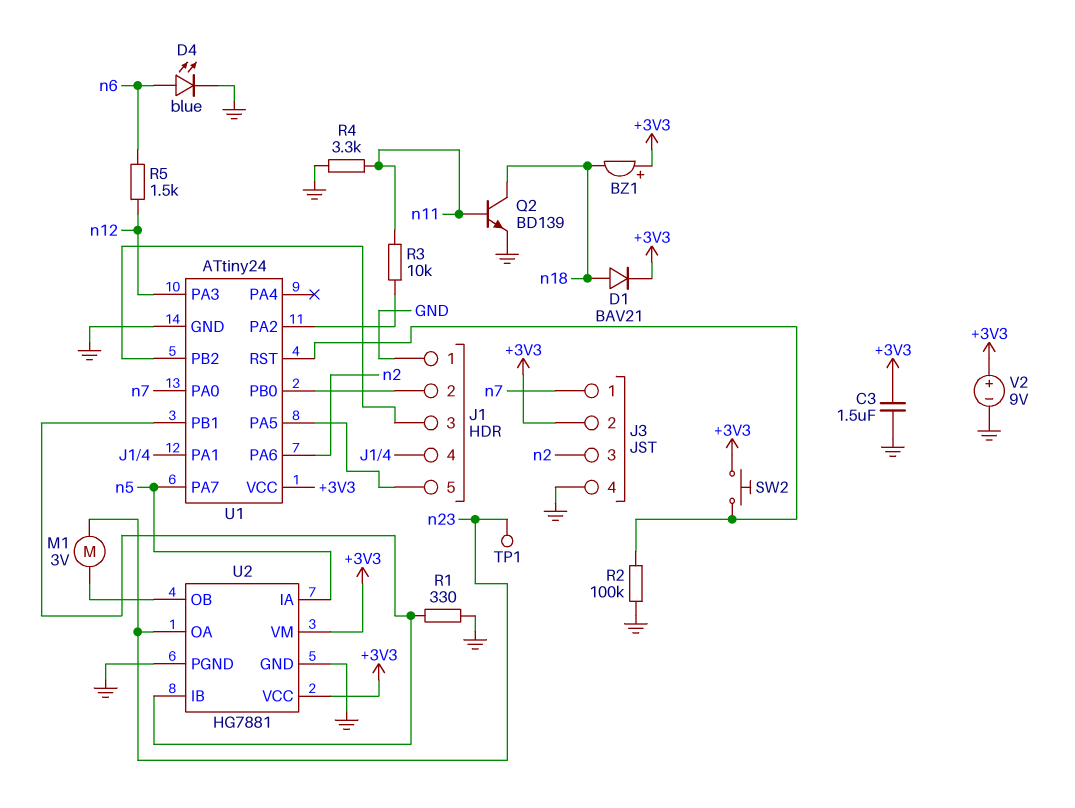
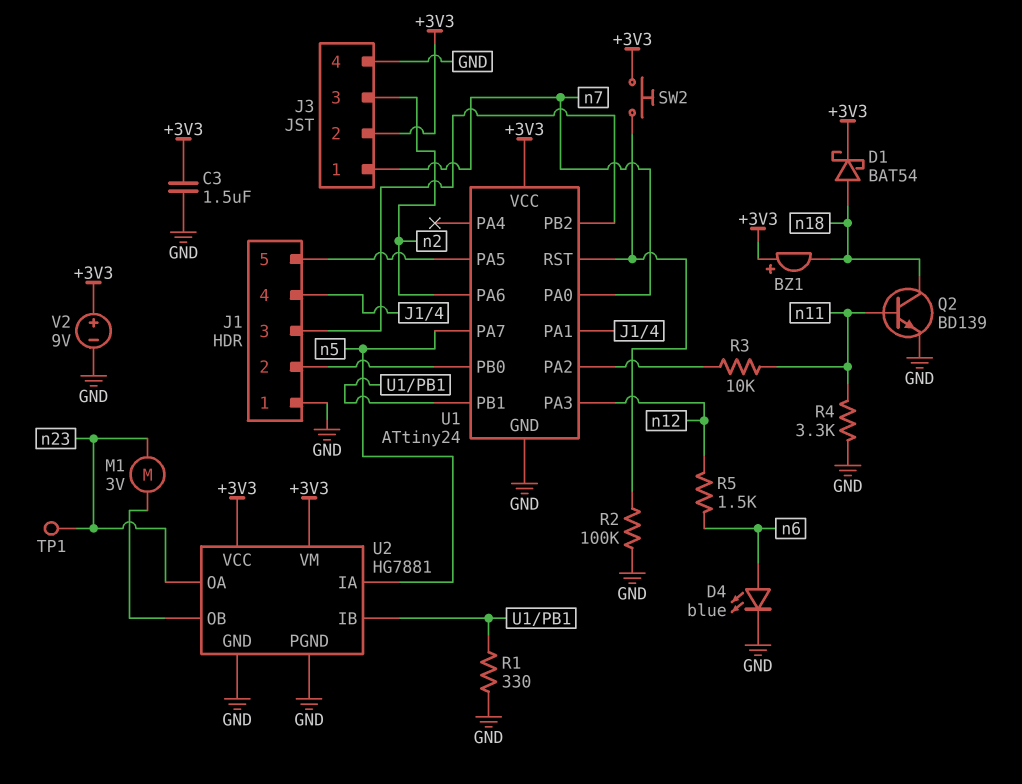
D1: diode BAV21 (A n18, K +3V3) -> schottky BAT54 (A n18, K +3V3)

